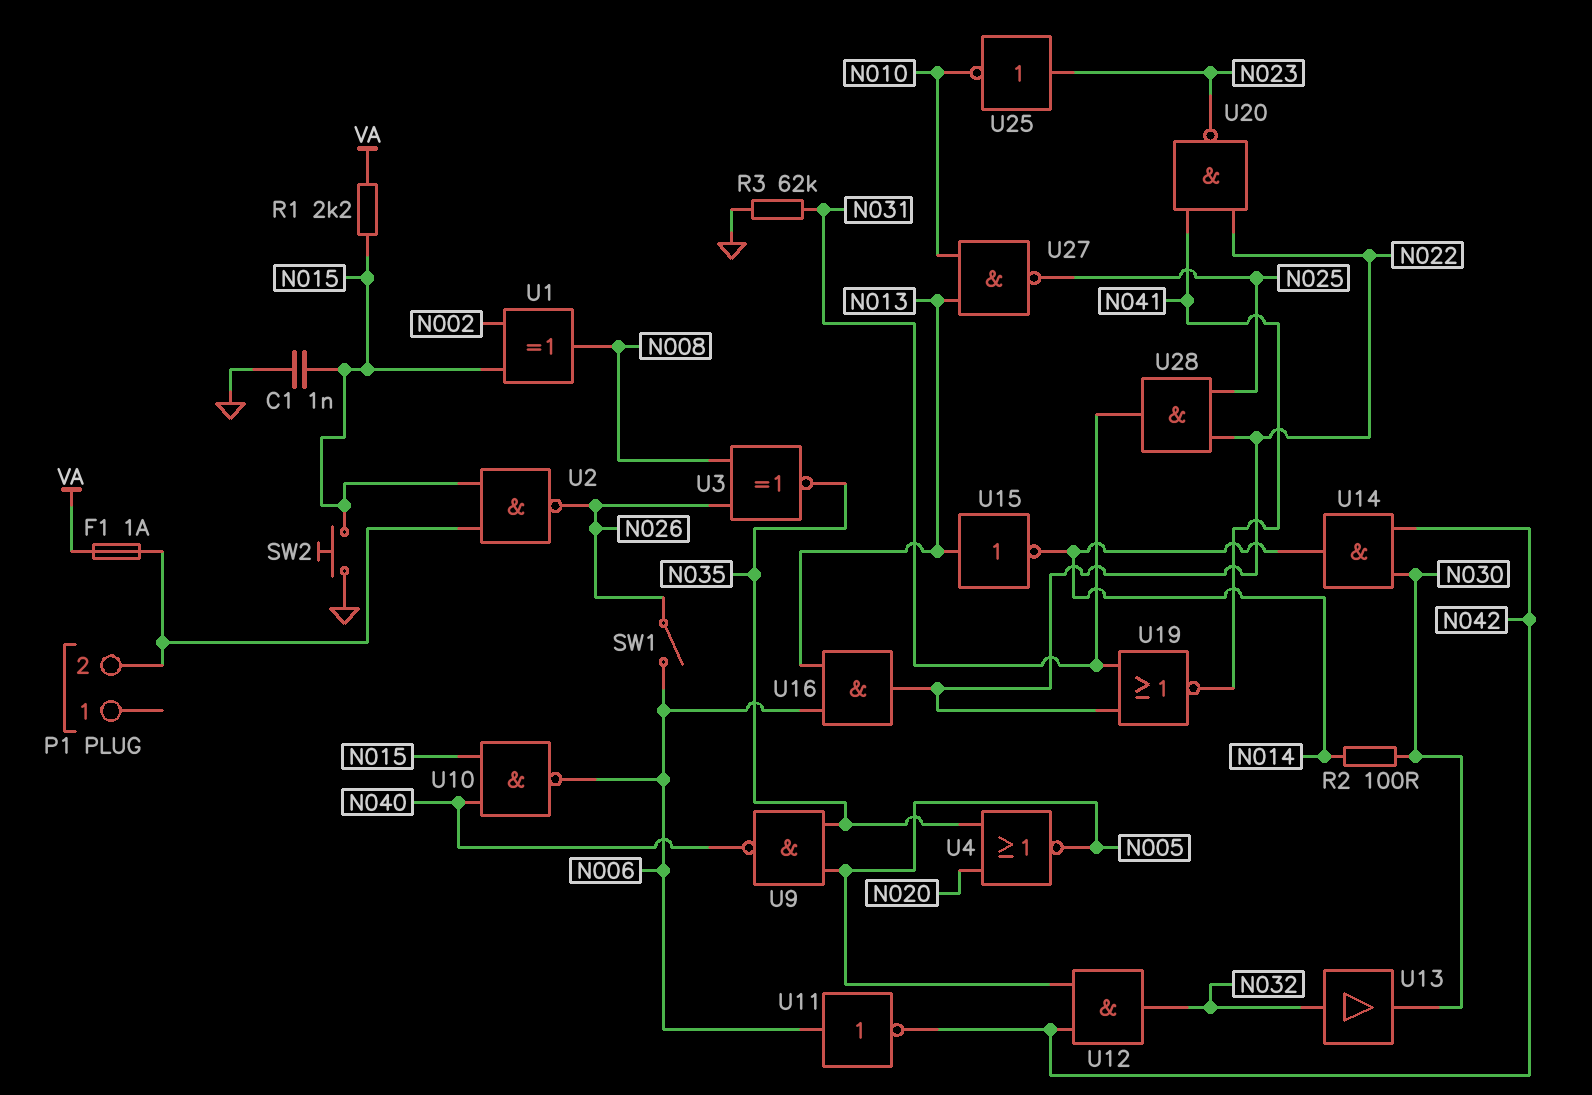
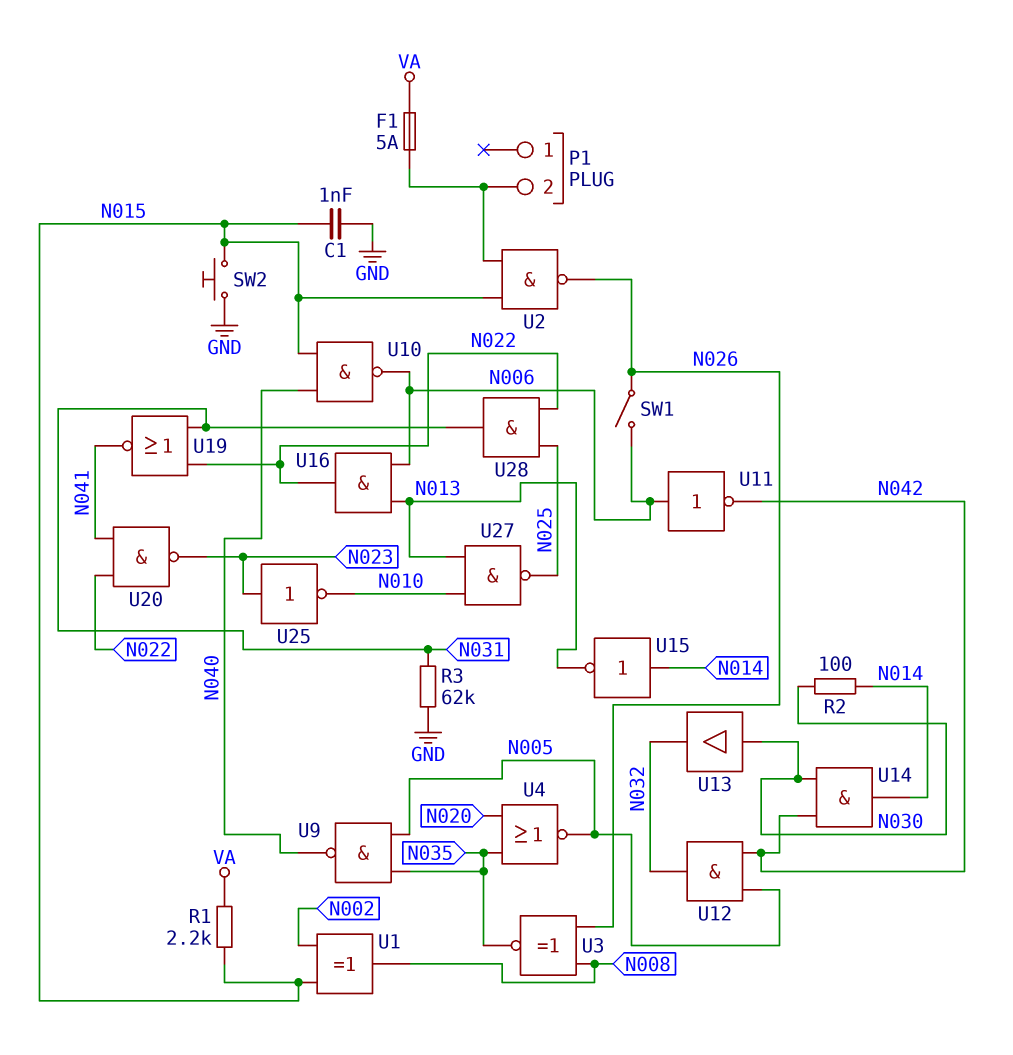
F1: 1A (P1/2, VA) -> 5A (P1/2, VA)
U13: buffer (in N032, out N030) -> buffer (in N030, out N032)
U15: NOT (in N013, out N014) -> NOT (in N014, out N013)

